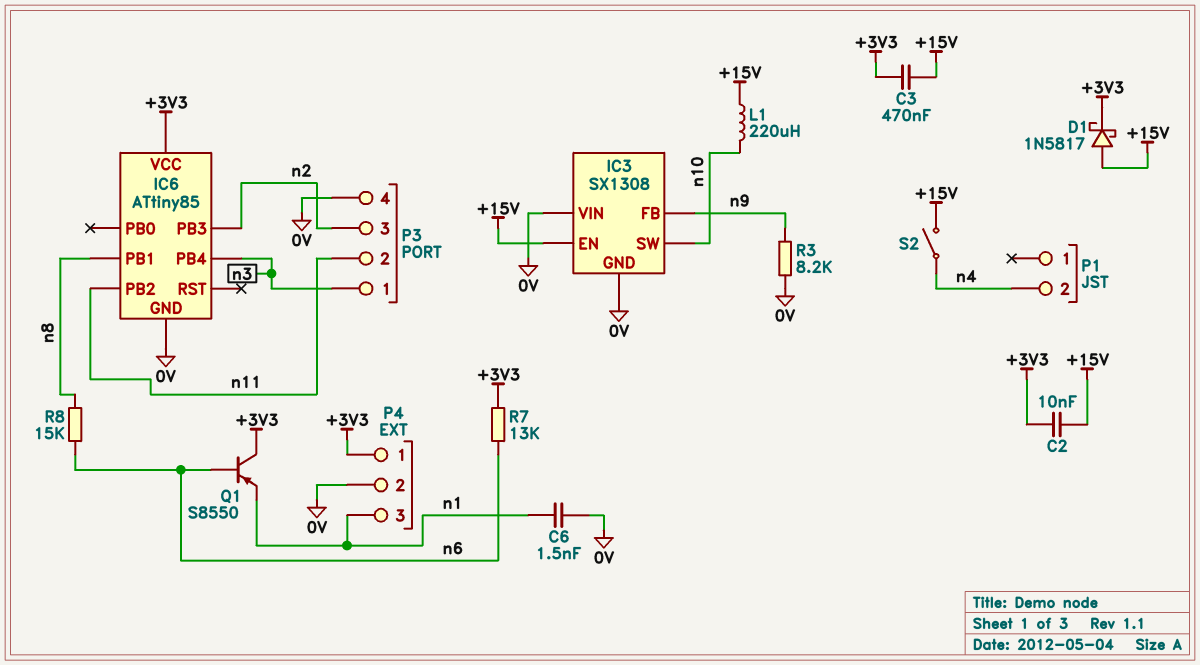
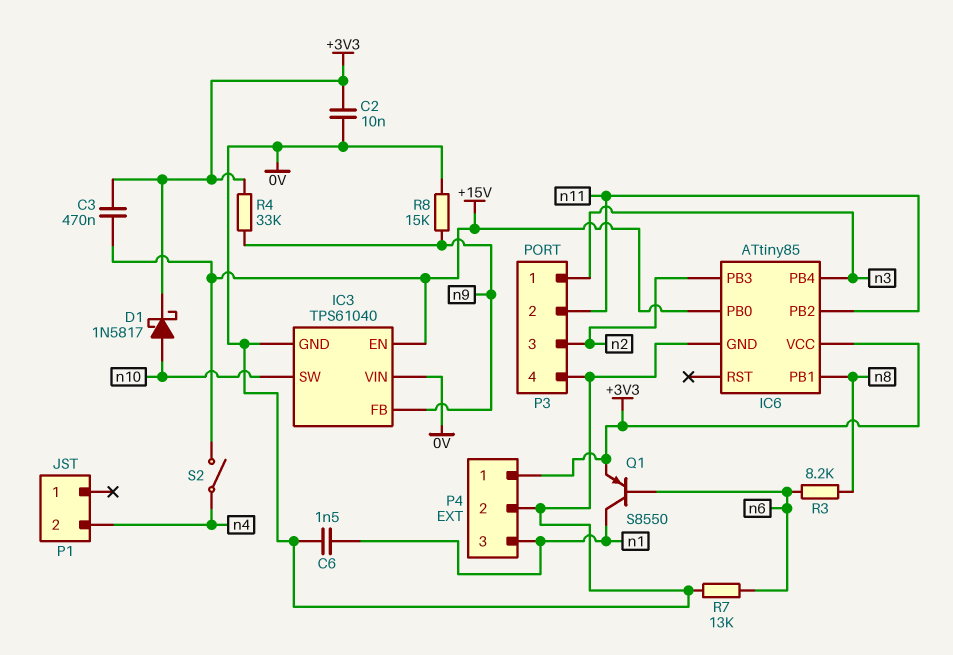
C2: 10nF (+3V3, +15V) -> 10nF (+3V3, 0V)
D1: schottky 1N5817 (A +15V, K +3V3) -> schottky 1N5817 (A n10, K +3V3)
IC3: SX1308 -> TPS61040
IC6 pin PB0: none -> +15V
L1: 220uH (+15V, n10) -> none
Q1: PNP S8550 (B n6, C +3V3, E n1) -> PNP S8550 (B n6, C n1, E +3V3)
R3: 8.2k (0V, n9) -> 8.2k (n6, n8)
R4: none -> 33k (+3V3, n9)
R7: 13k (+3V3, n6) -> 13k (0V, n6)
R8: 15k (n6, n8) -> 15k (0V, n9)

